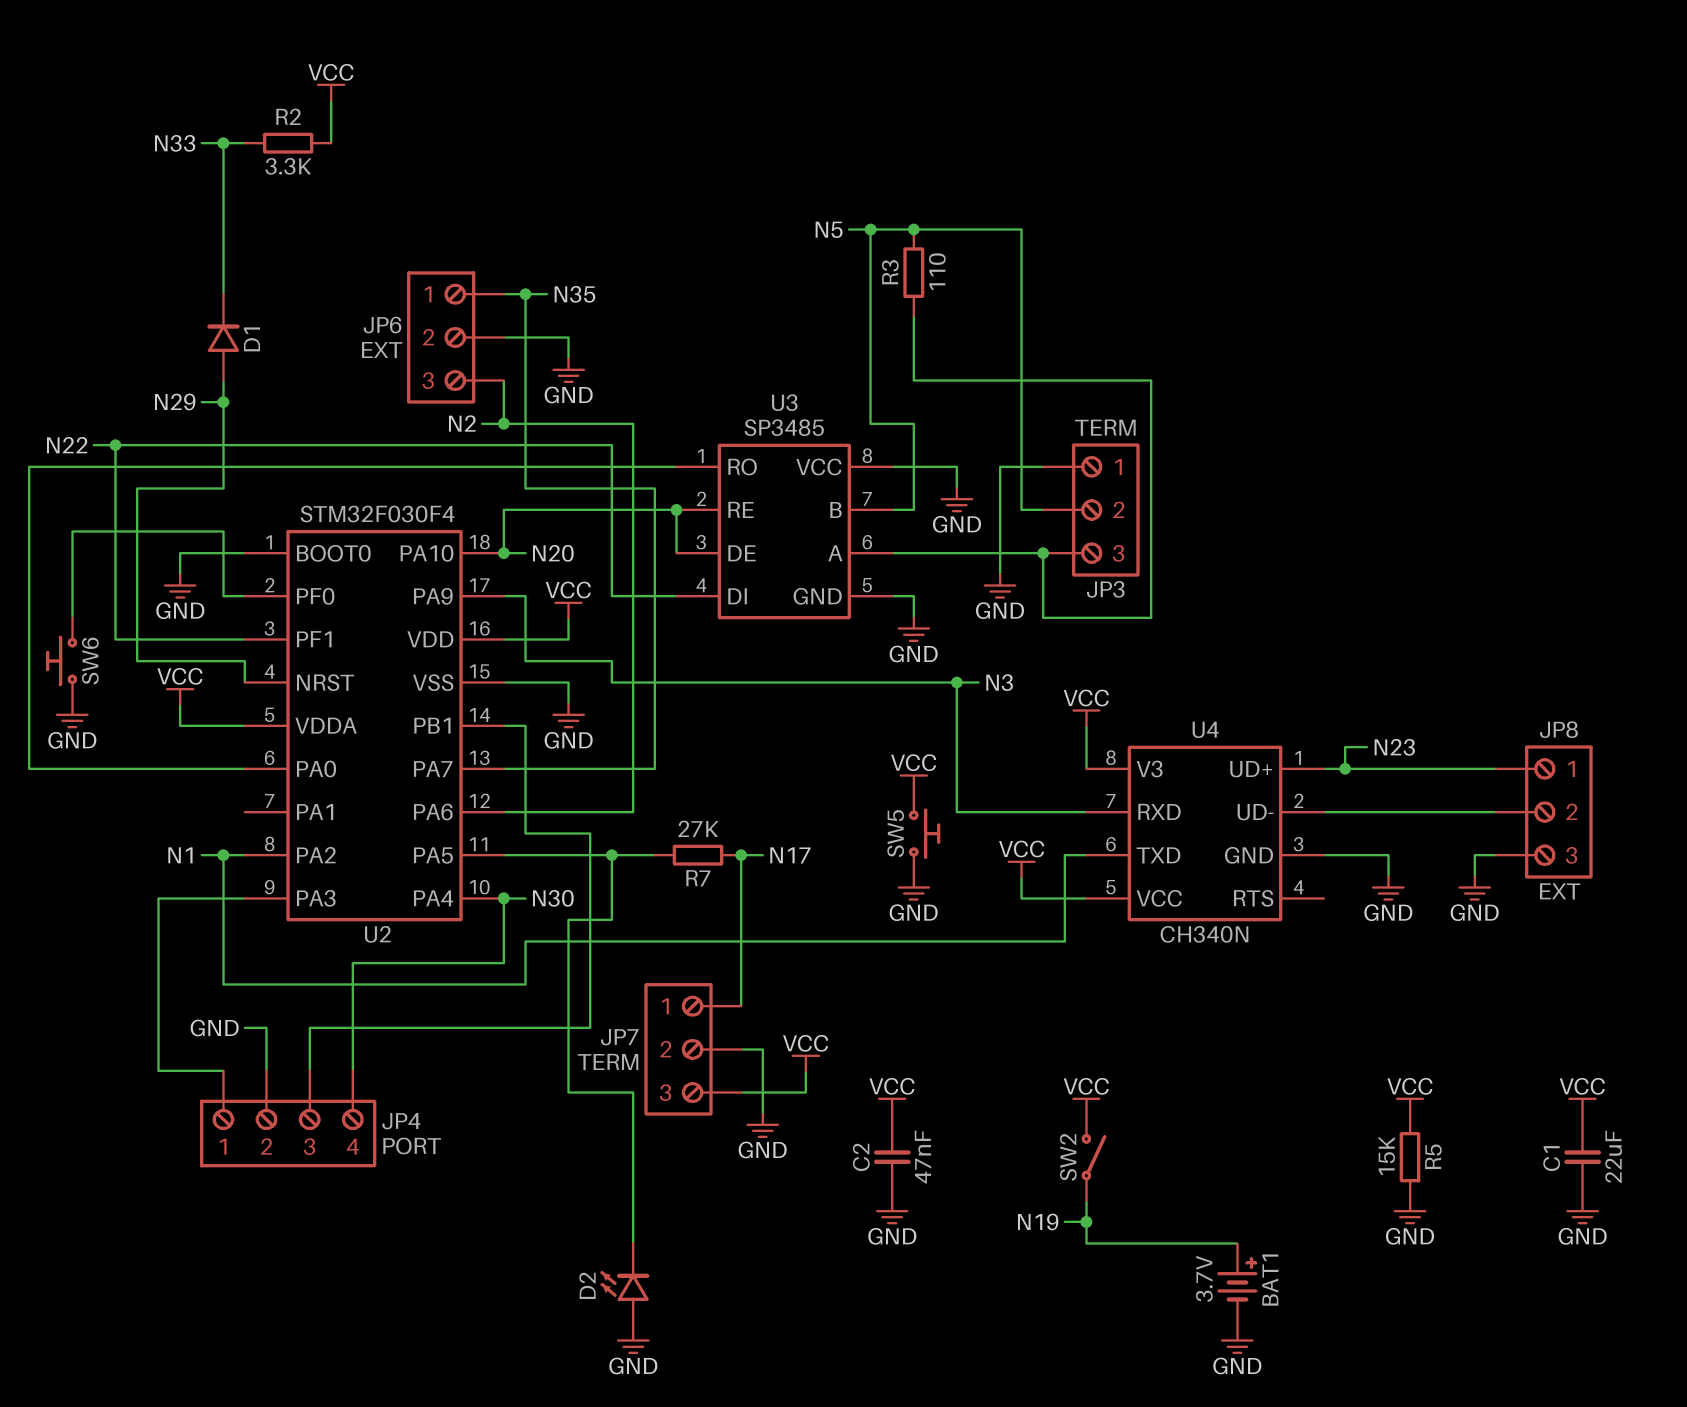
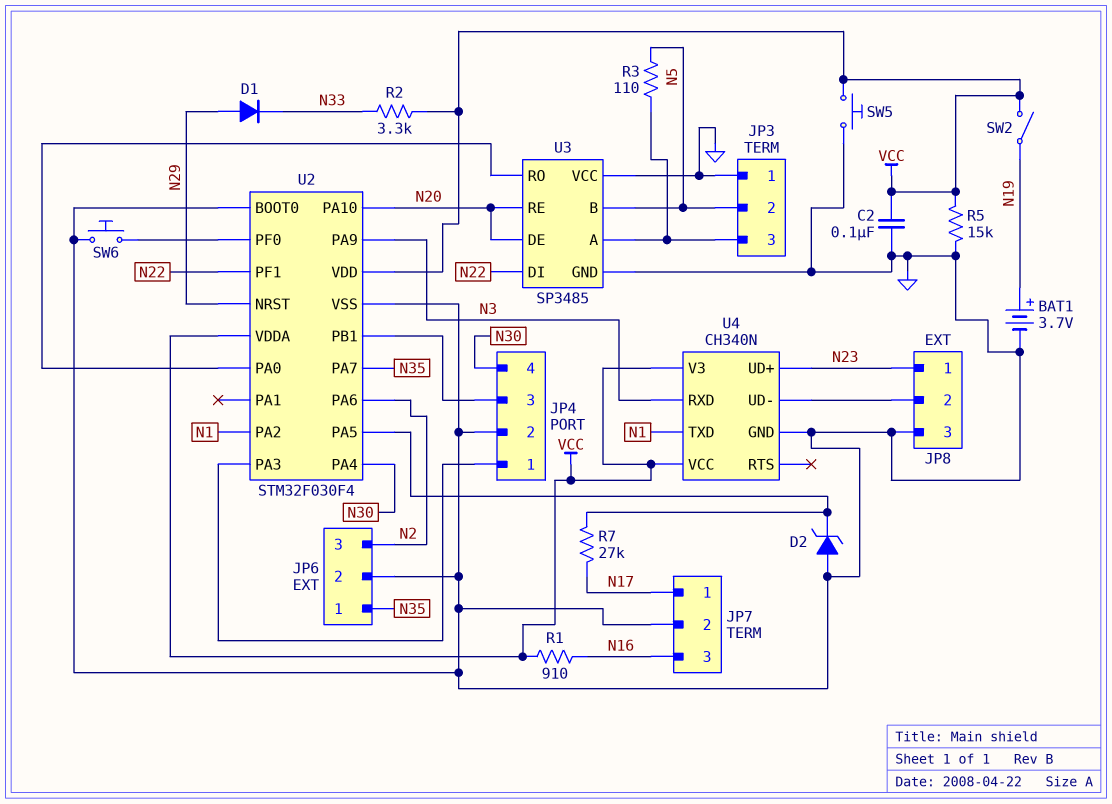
C1: 22uF (GND, VCC) -> none
C2: 47nF (GND, VCC) -> 100nF (GND, VCC)
D2: LED (A GND, K U2/PA5) -> zener (A GND, K U2/PA5)
JP7 pin 3: VCC -> N16
R1: none -> 910 (N16, VCC)

